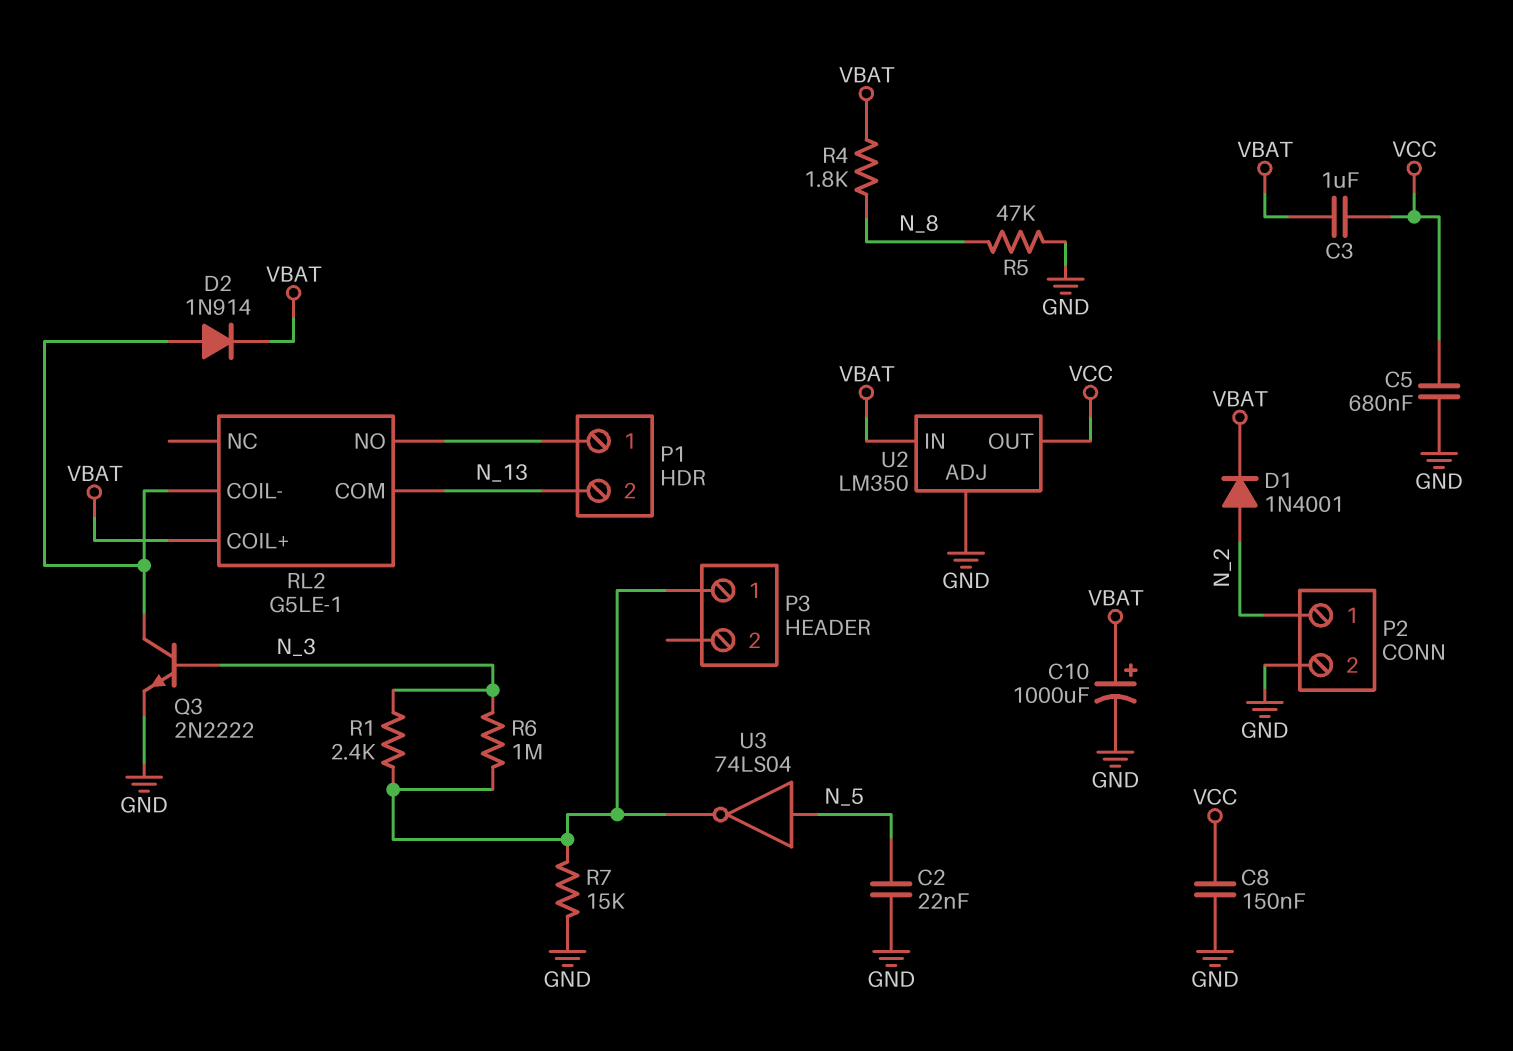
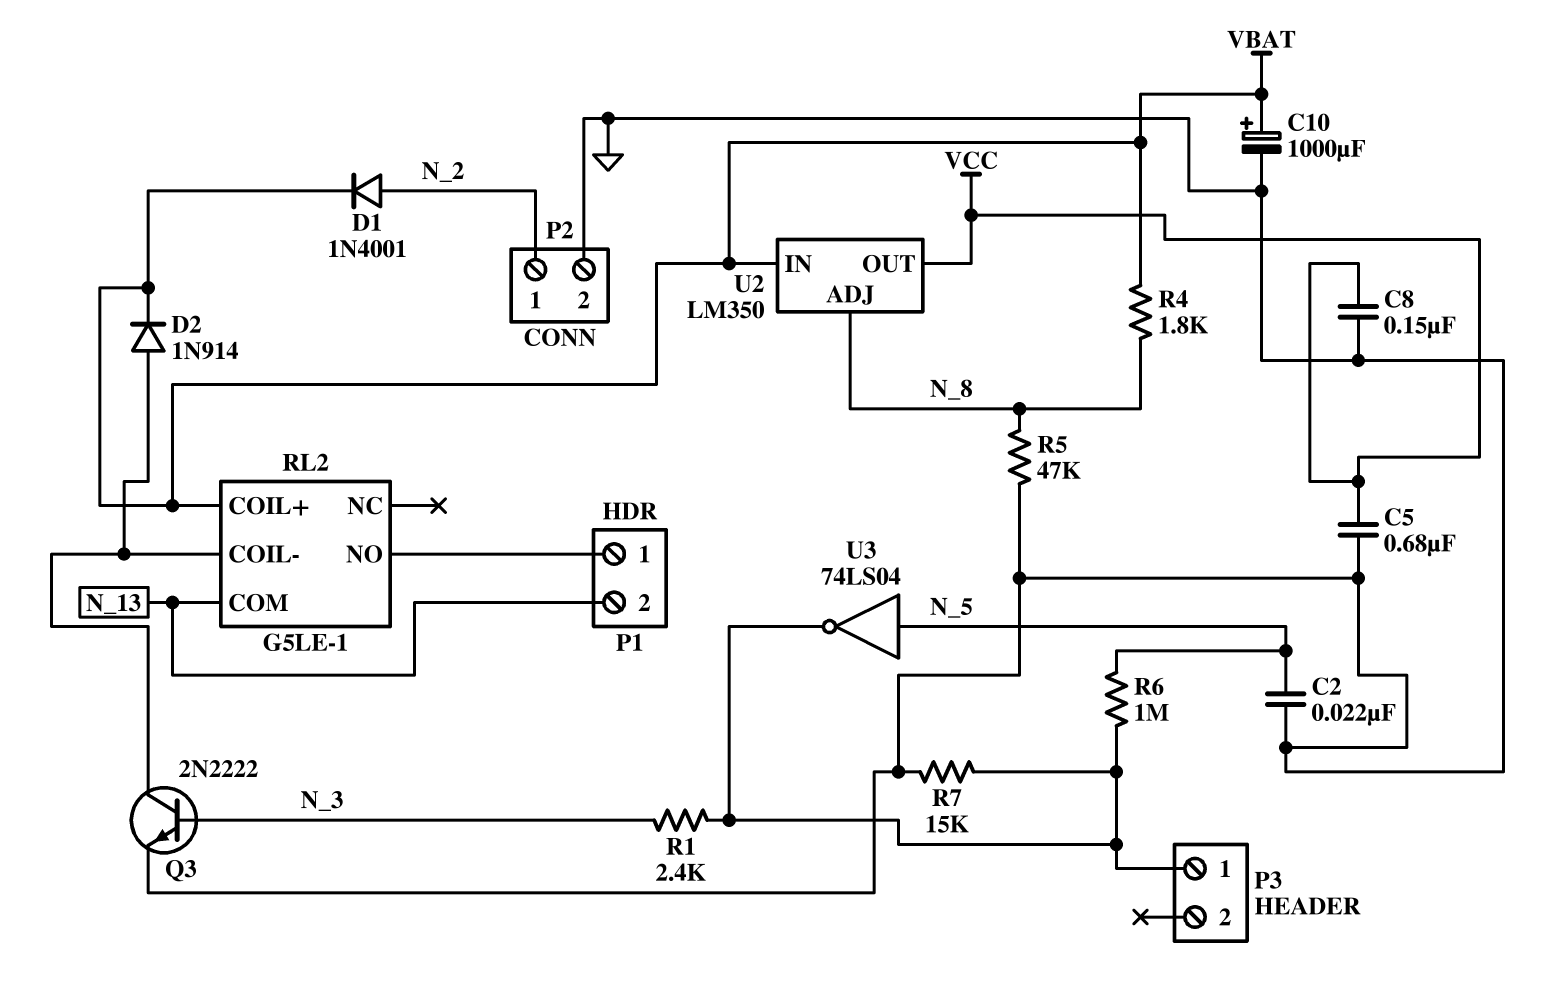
C3: 1uF (VBAT, VCC) -> none
R6: 1M (N_3, P3/1) -> 1M (N_5, P3/1)
U2 pin ADJ: GND -> N_8

